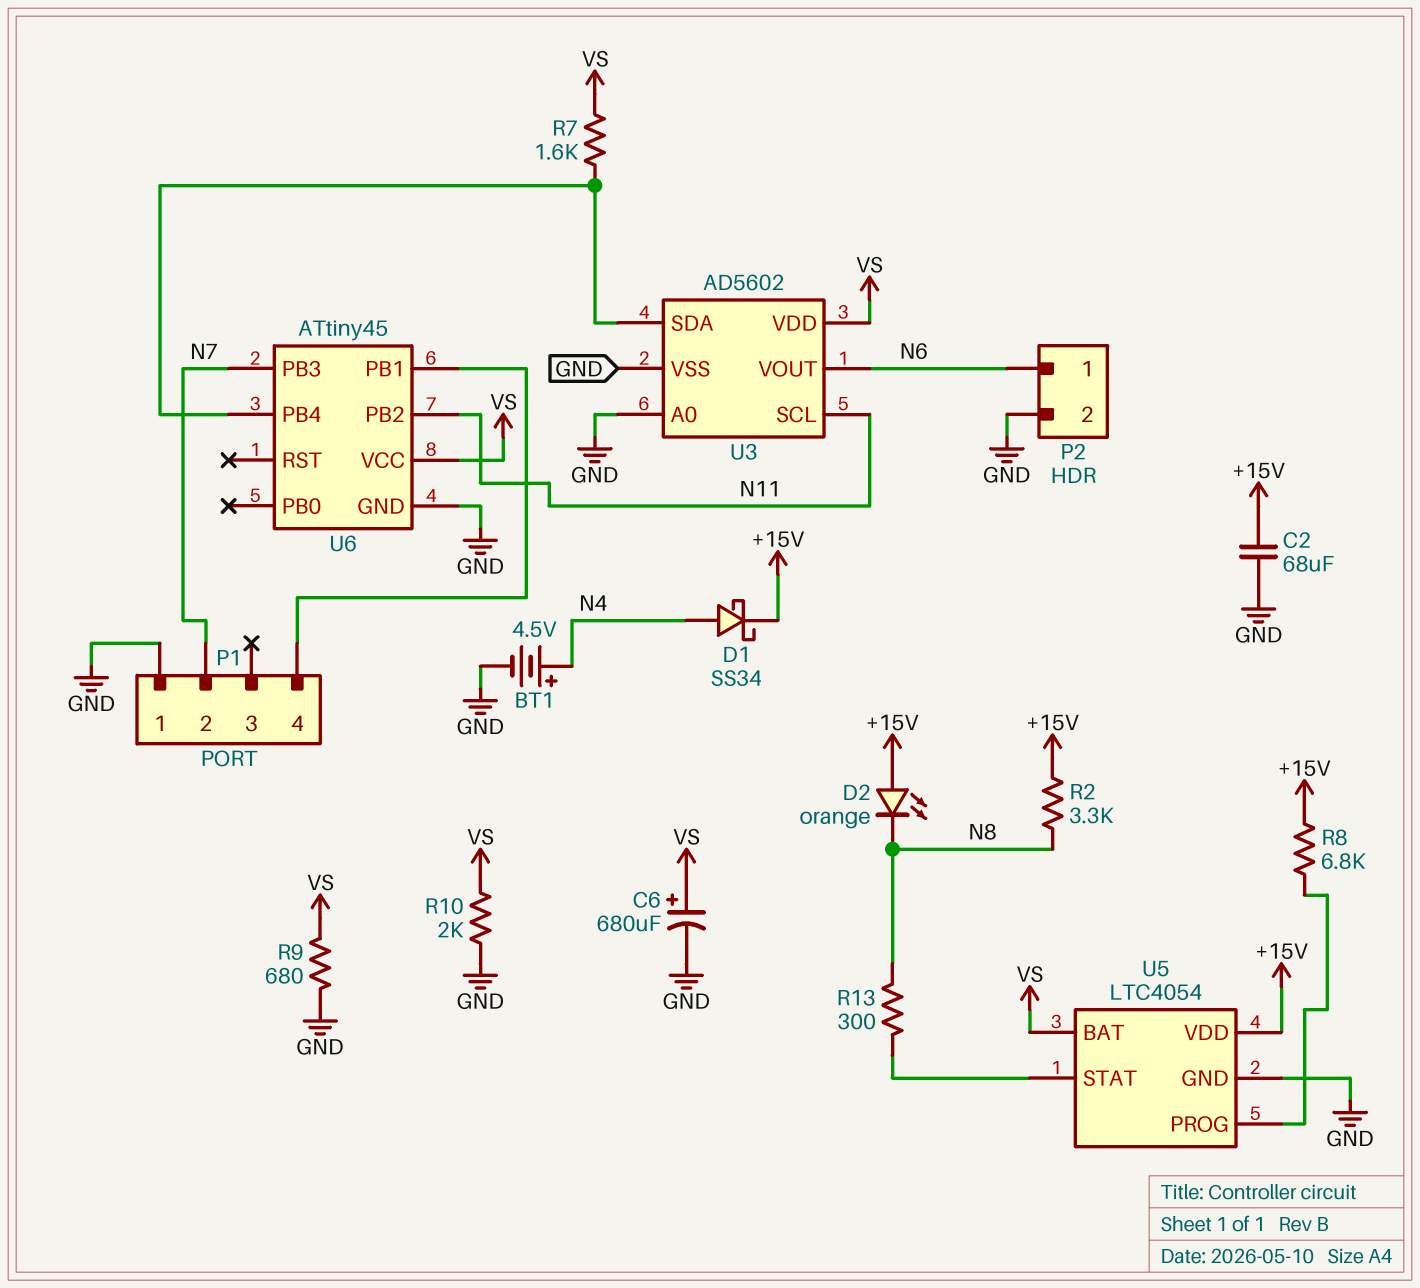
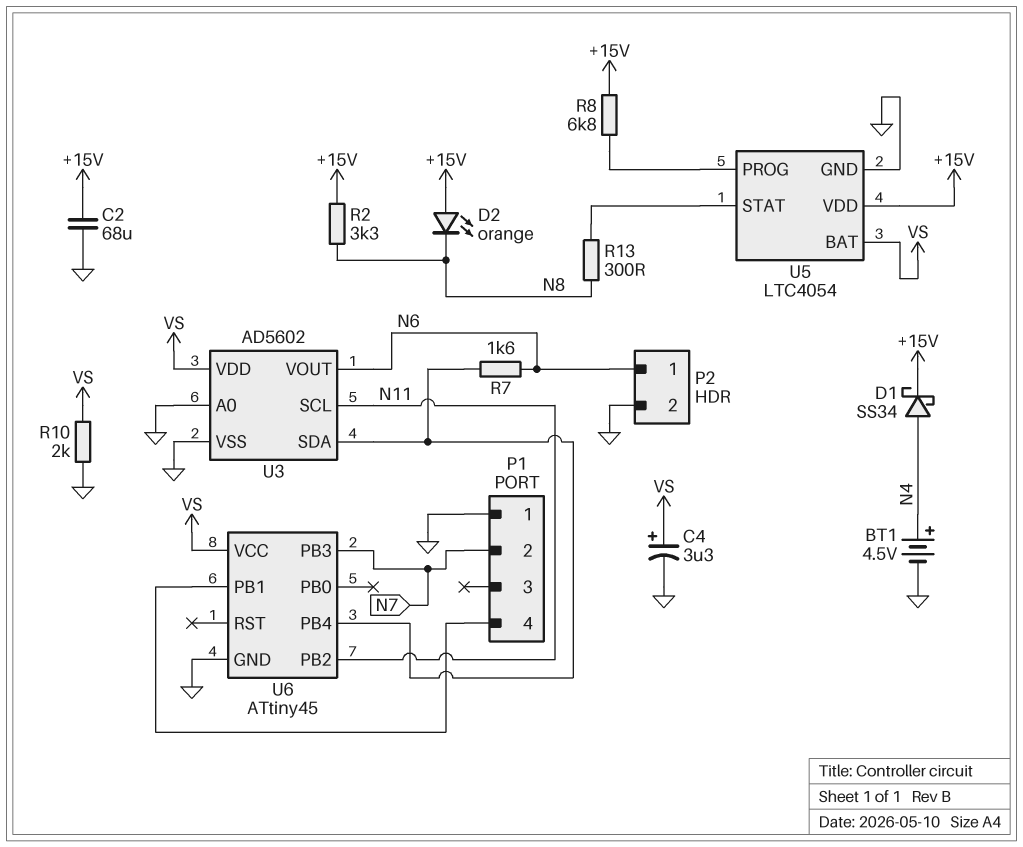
C4: none -> 3.3uF (plus VS, minus GND)
C6: 680uF (plus VS, minus GND) -> none
R7: 1.6k (U3/SDA, VS) -> 1.6k (N6, U3/SDA)
R9: 680 (GND, VS) -> none

